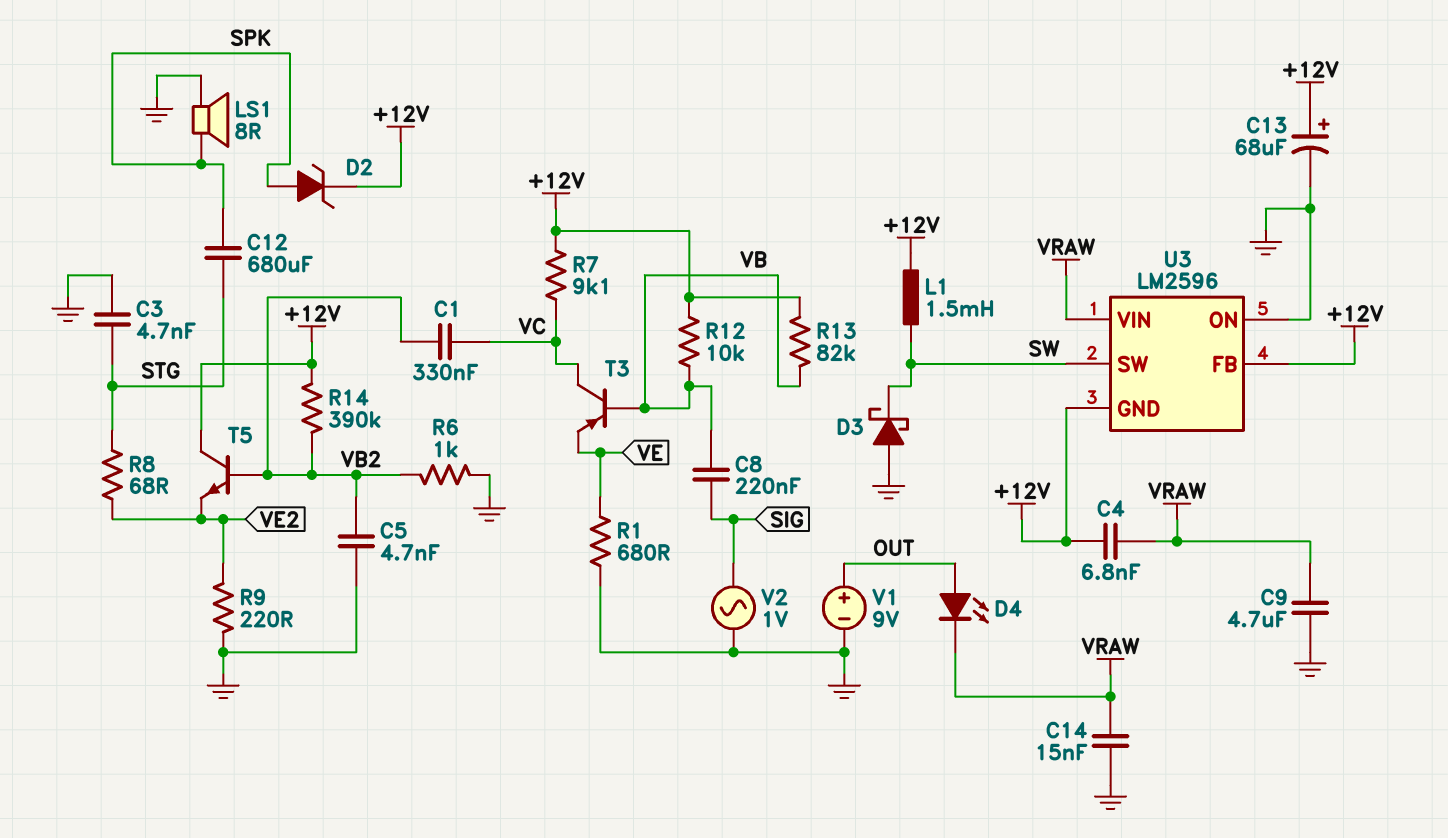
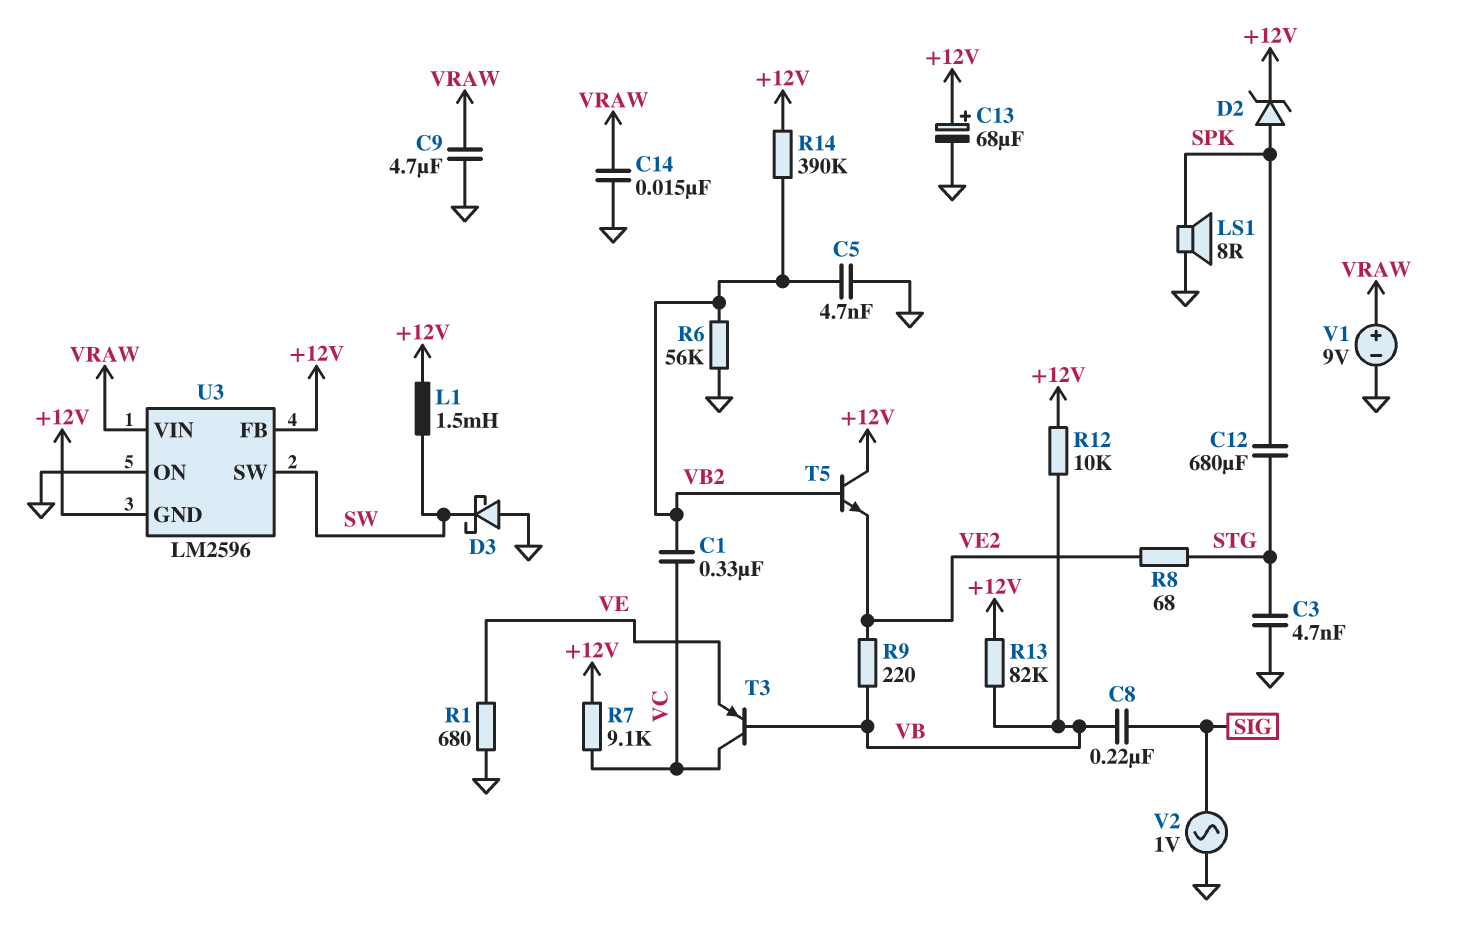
C4: 6.8nF (+12V, VRAW) -> none
D4: LED (A OUT, K VRAW) -> none
R6: 1k (GND, VB2) -> 56k (GND, VB2)
R9: 220 (GND, VE2) -> 220 (VB, VE2)
V1: 9V (plus OUT, minus GND) -> 9V (plus VRAW, minus GND)

